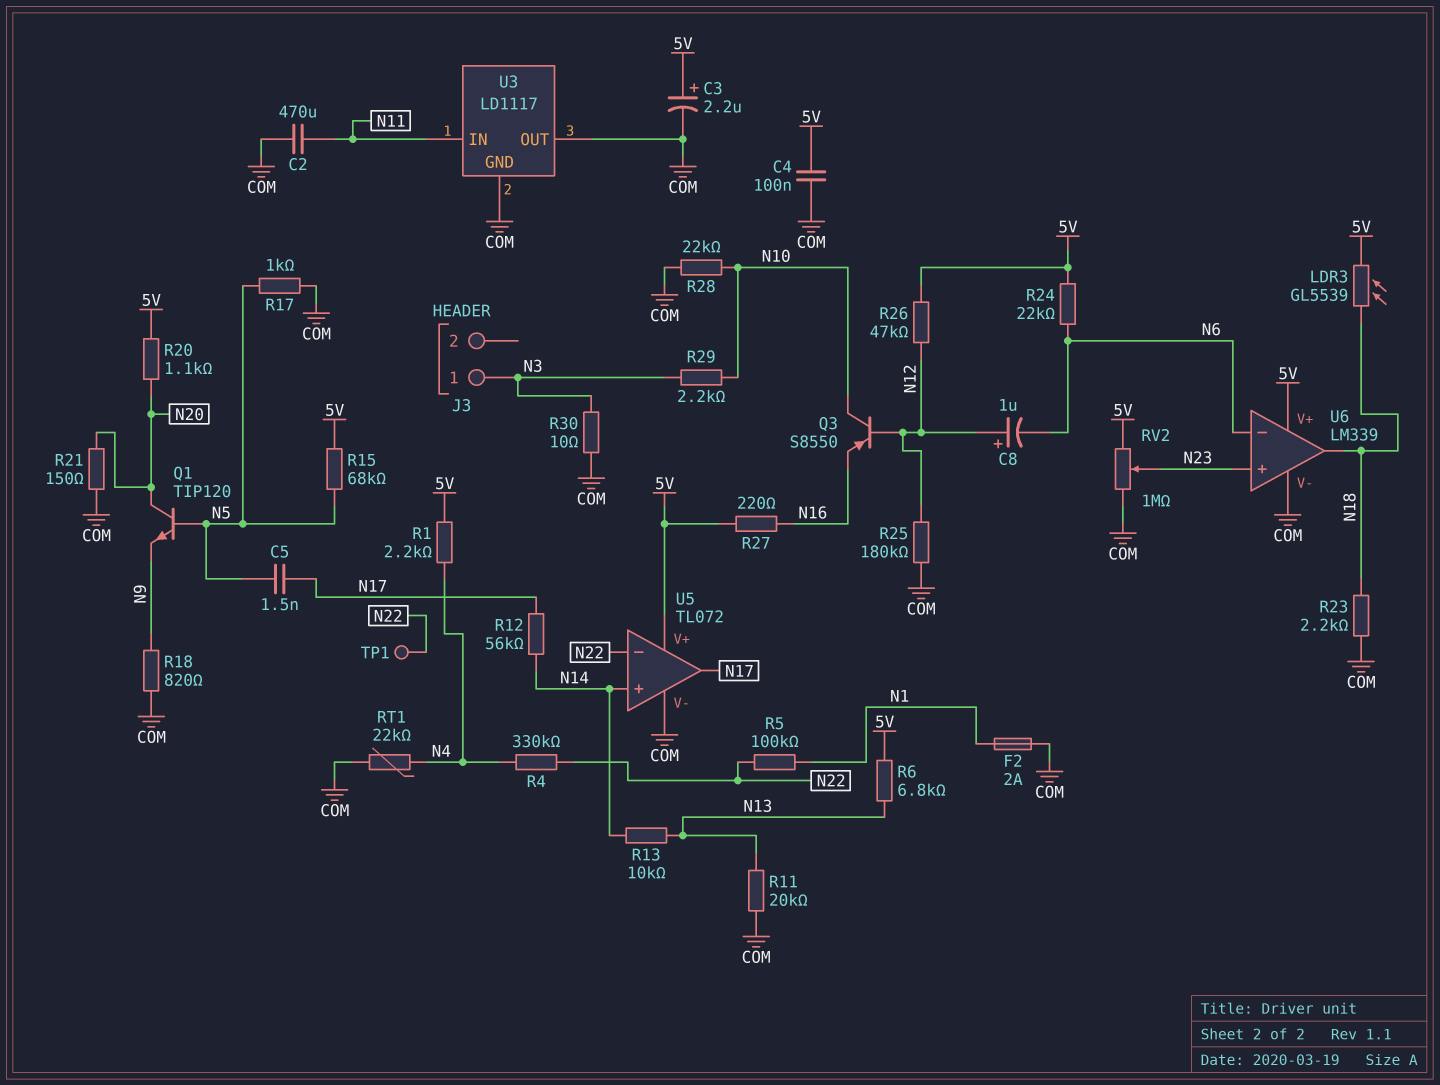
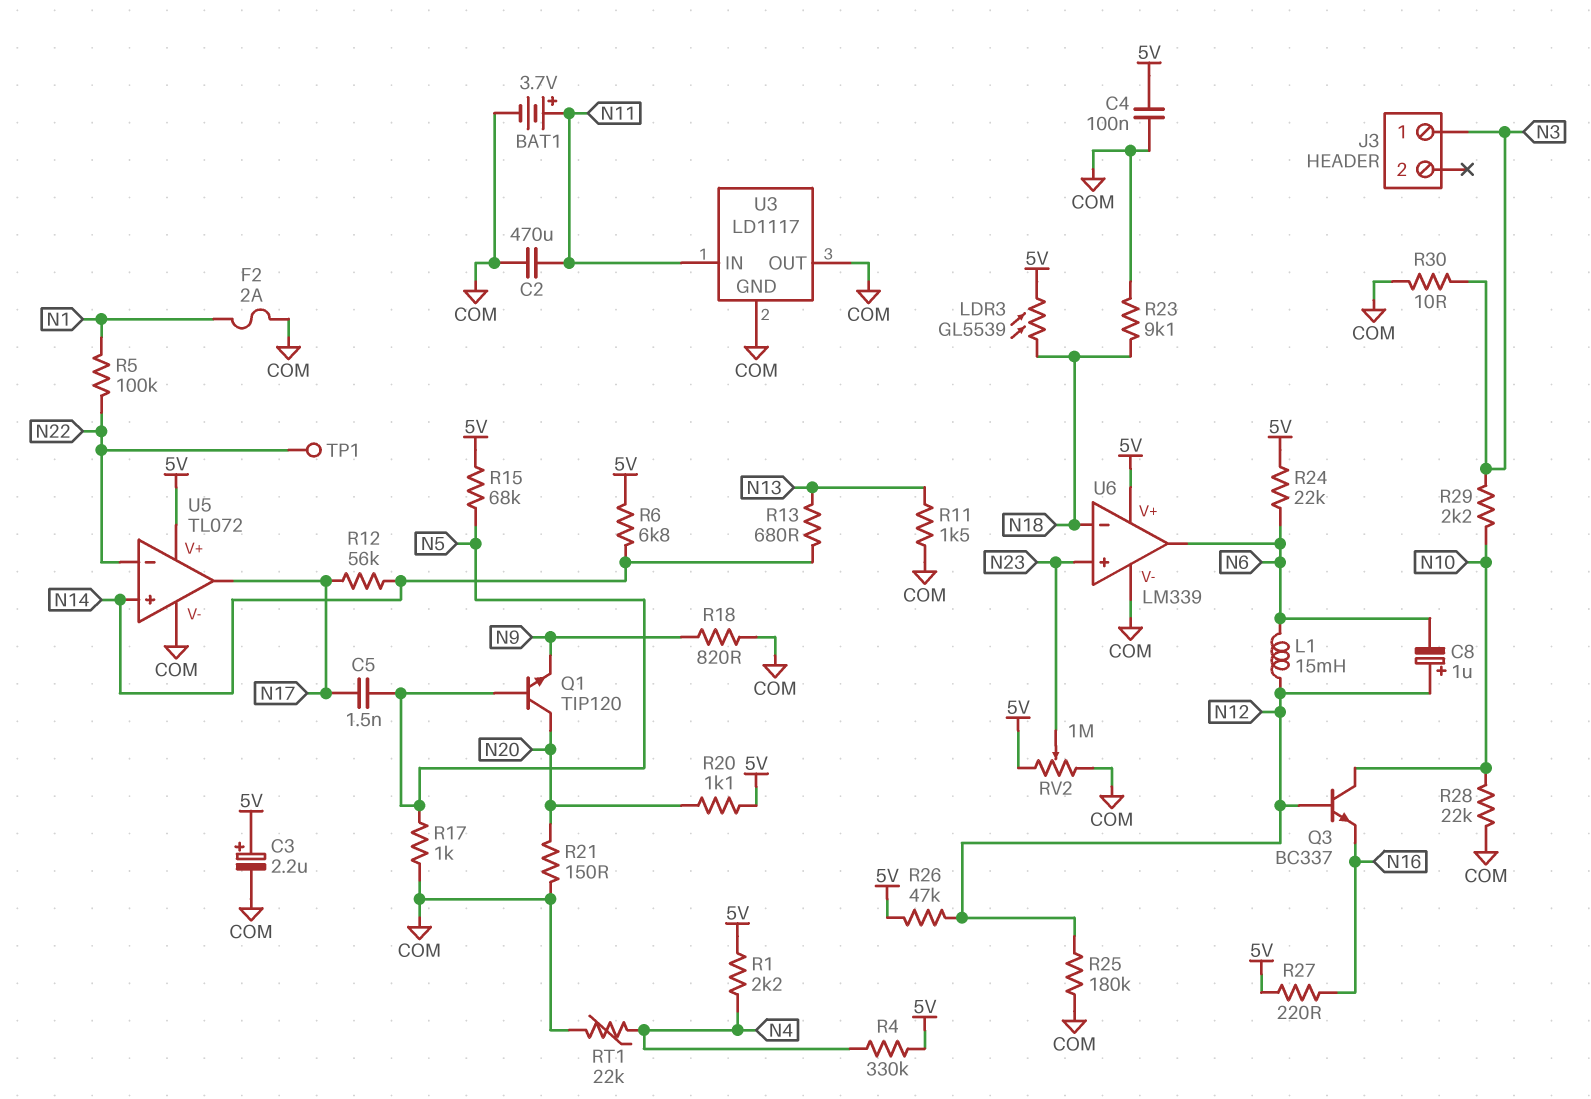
BAT1: none -> 3.7V (plus N11, minus COM)
L1: none -> 15mH (N6, N12)
Q3: PNP S8550 (B N12, C N10, E N16) -> NPN BC337 (B N12, C N10, E N16)
R4: 330k (N4, N22) -> 330k (5V, N4)
R6: 6.8k (5V, N13) -> 6.8k (5V, N14)
R11: 20k (COM, N13) -> 1.5k (COM, N13)
R13: 10k (N13, N14) -> 680 (N13, N14)
R23: 2.2k (COM, N18) -> 9.1k (COM, N18)
U6 pin in-: N6 -> N18
U6 pin out: N18 -> N6

